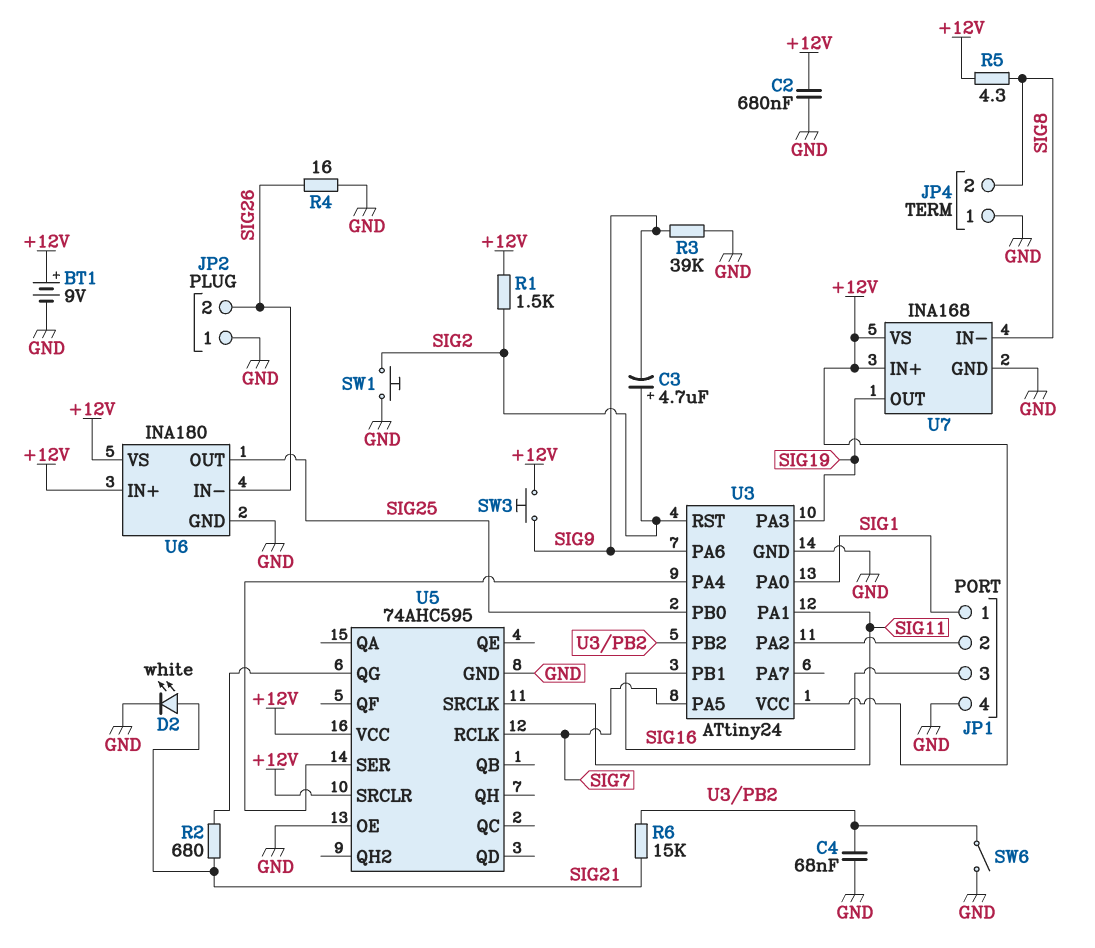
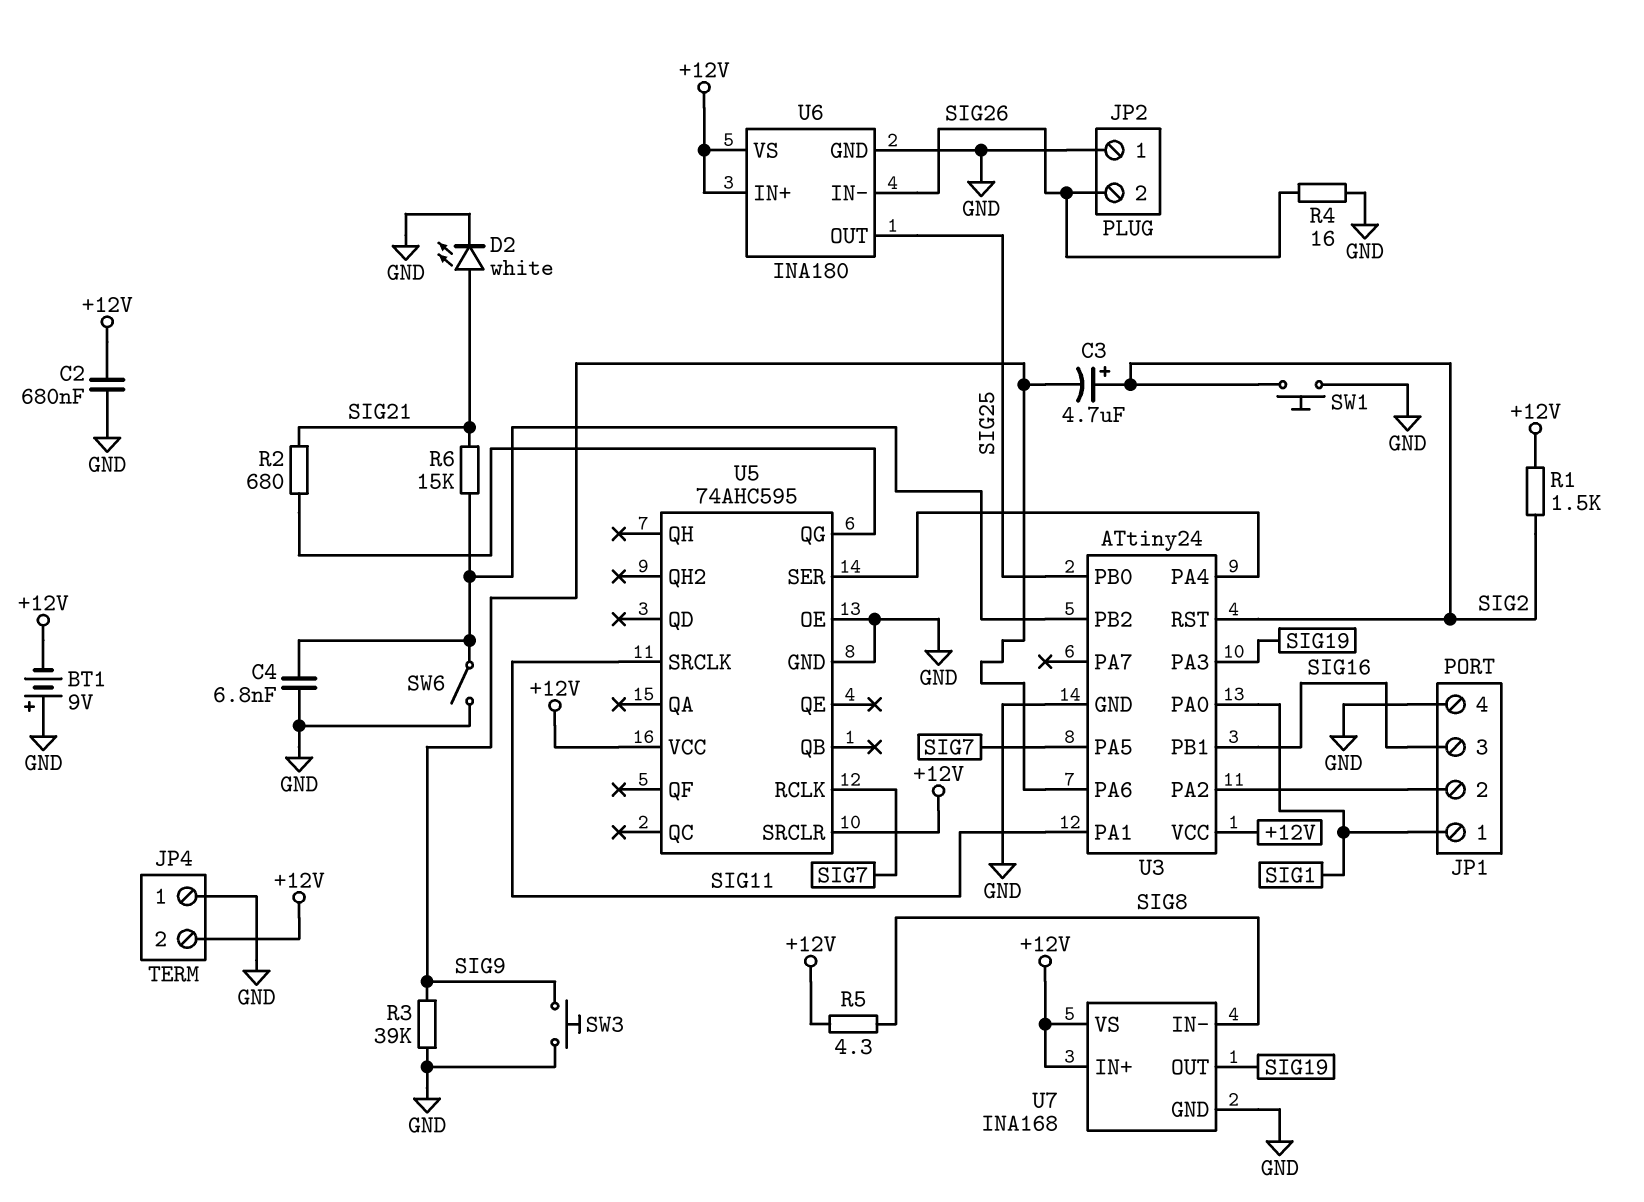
BT1: 9V (plus +12V, minus GND) -> 9V (plus GND, minus +12V)
C4: 68nF (GND, U3/PB2) -> 6.8nF (GND, U3/PB2)
JP4 pin 2: SIG8 -> +12V
SW3: button (+12V, SIG9) -> button (GND, SIG9)

